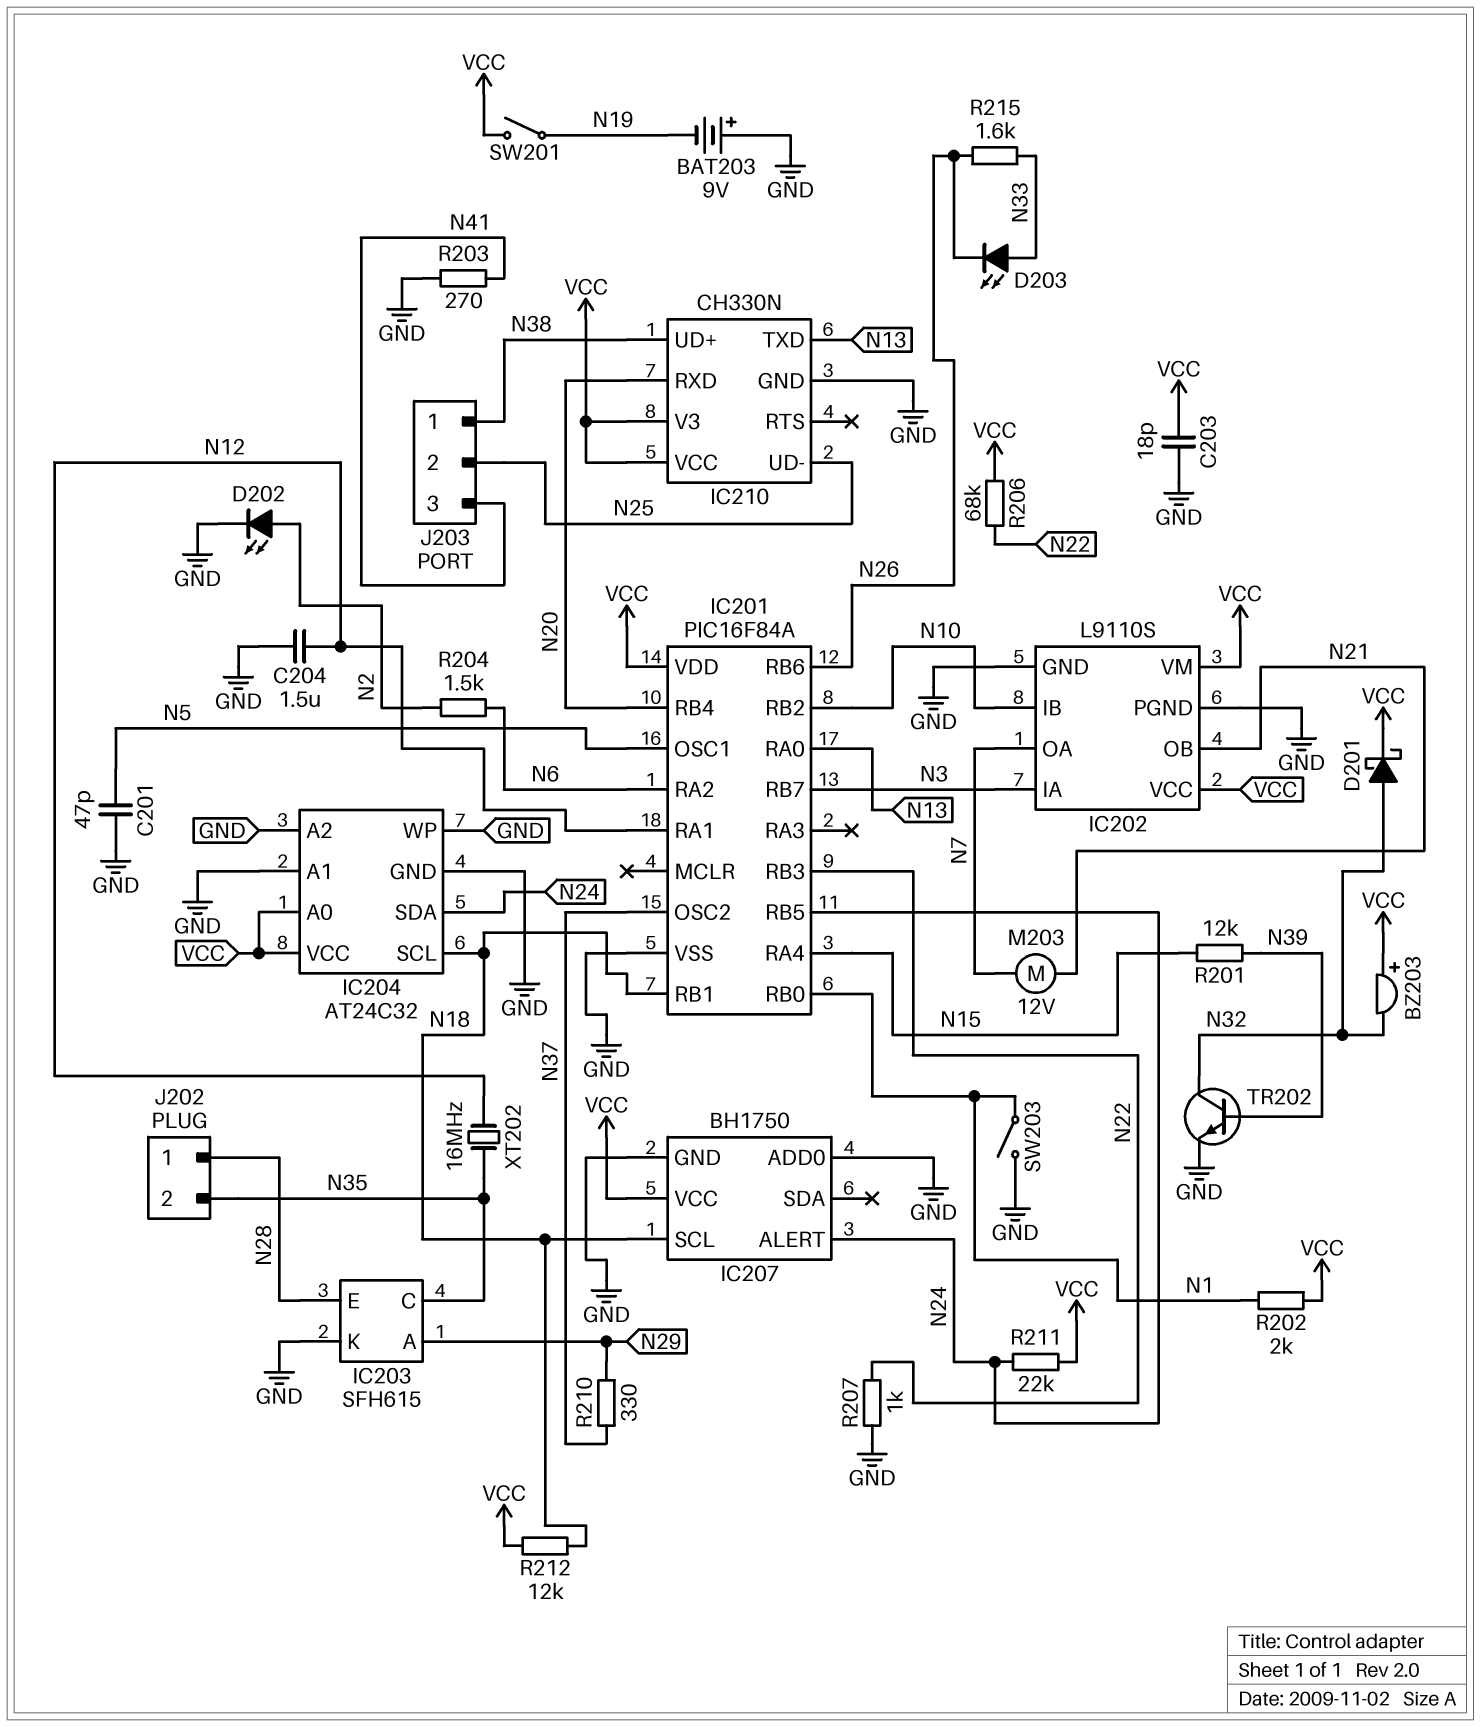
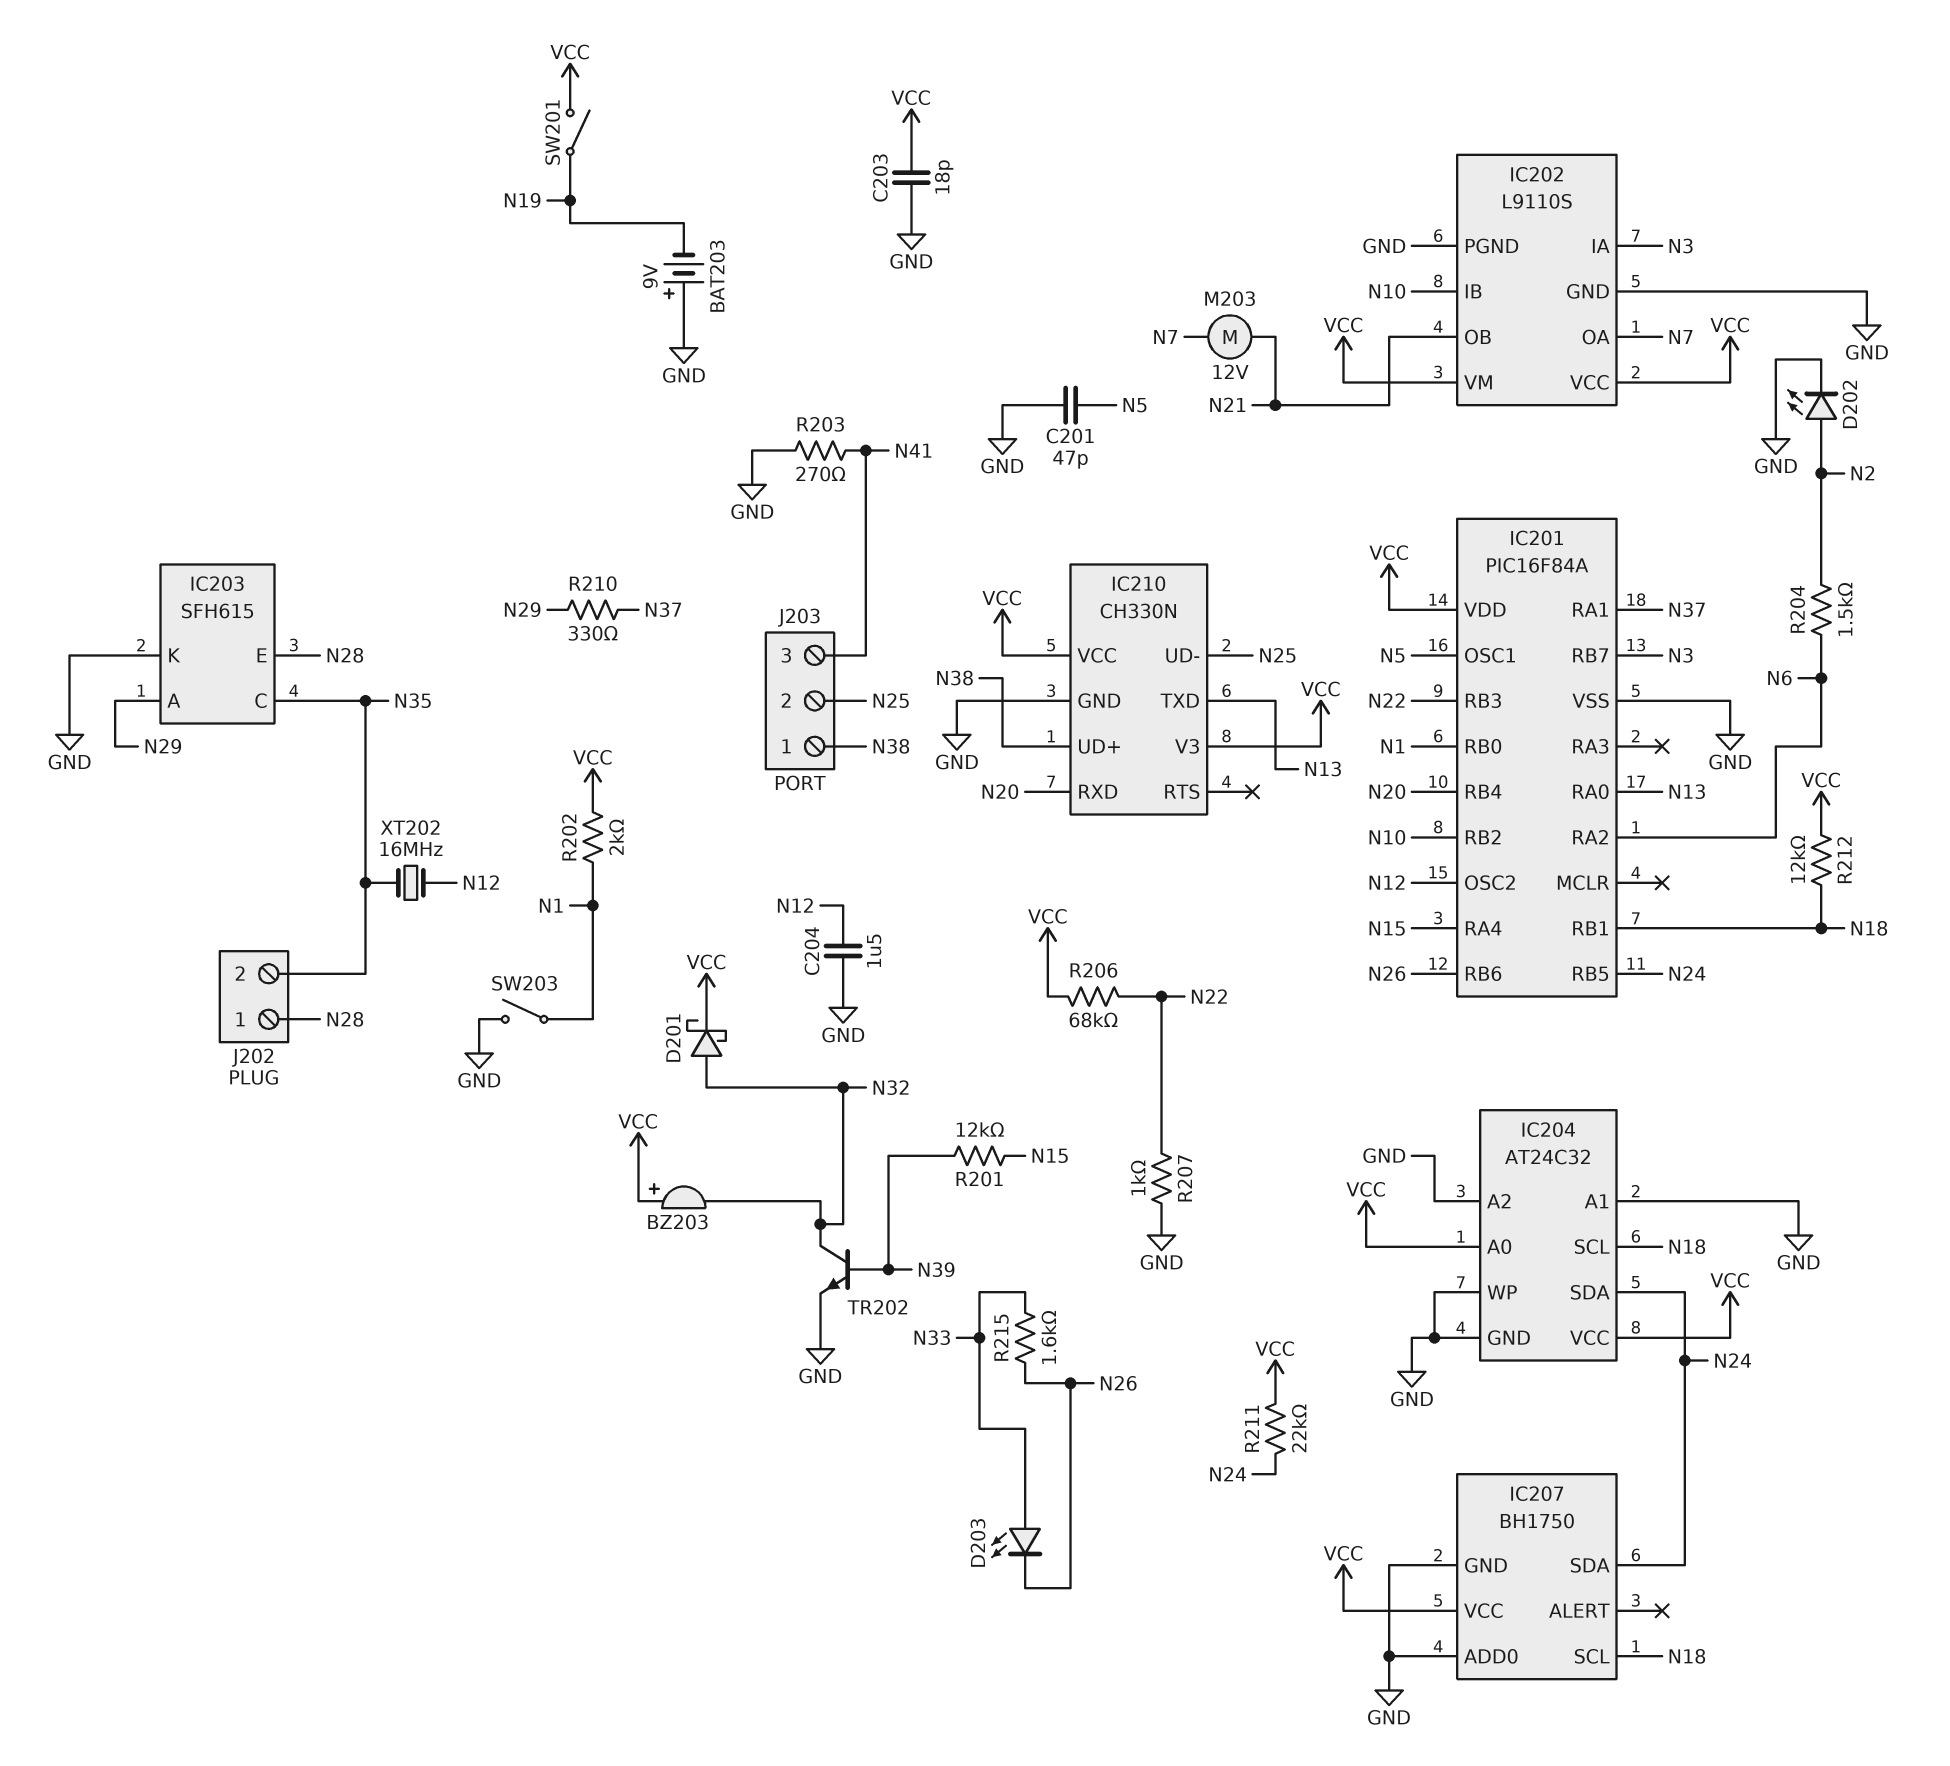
IC201 pin OSC2: N37 -> N12
IC201 pin RA1: N12 -> N37
IC207 pin ALERT: N24 -> none
IC207 pin SDA: none -> N24

